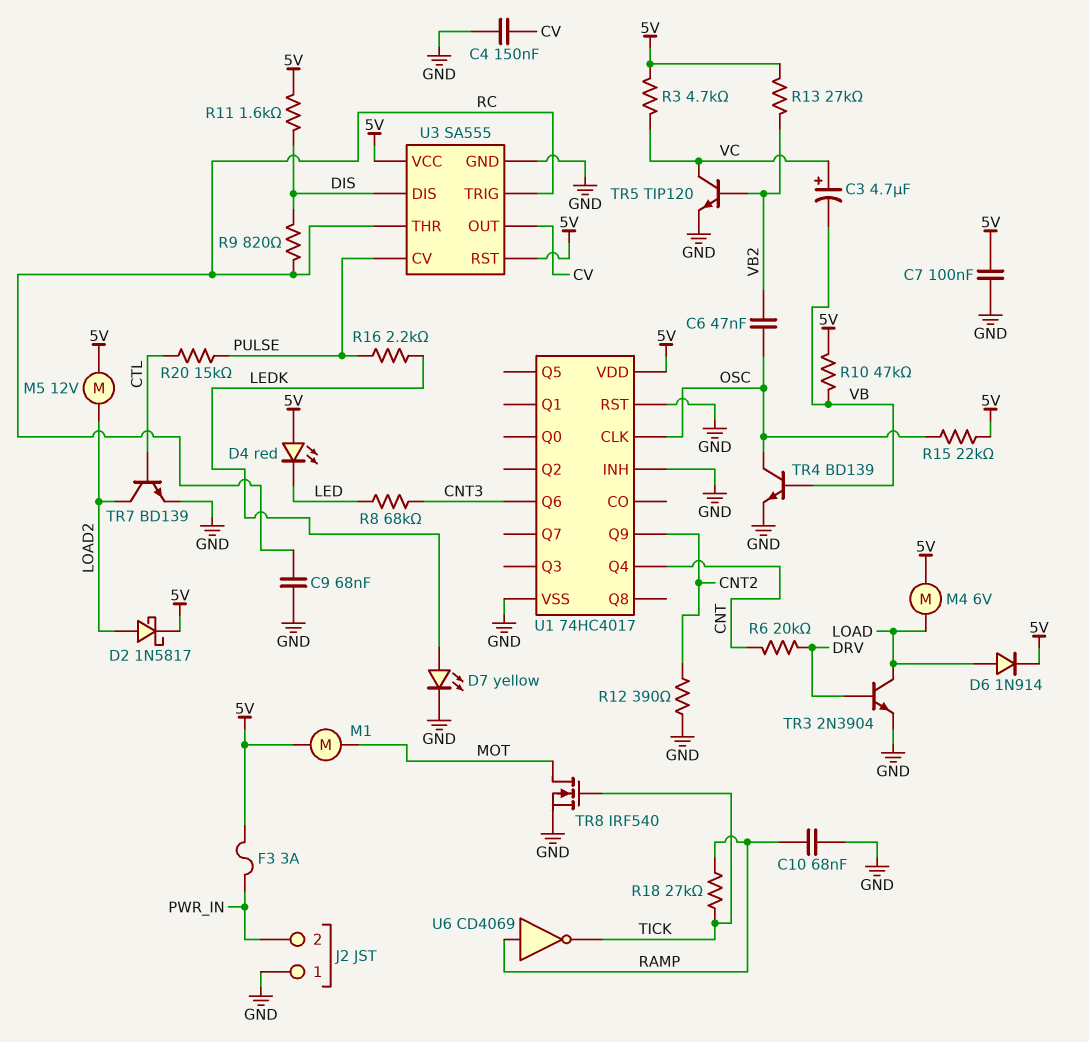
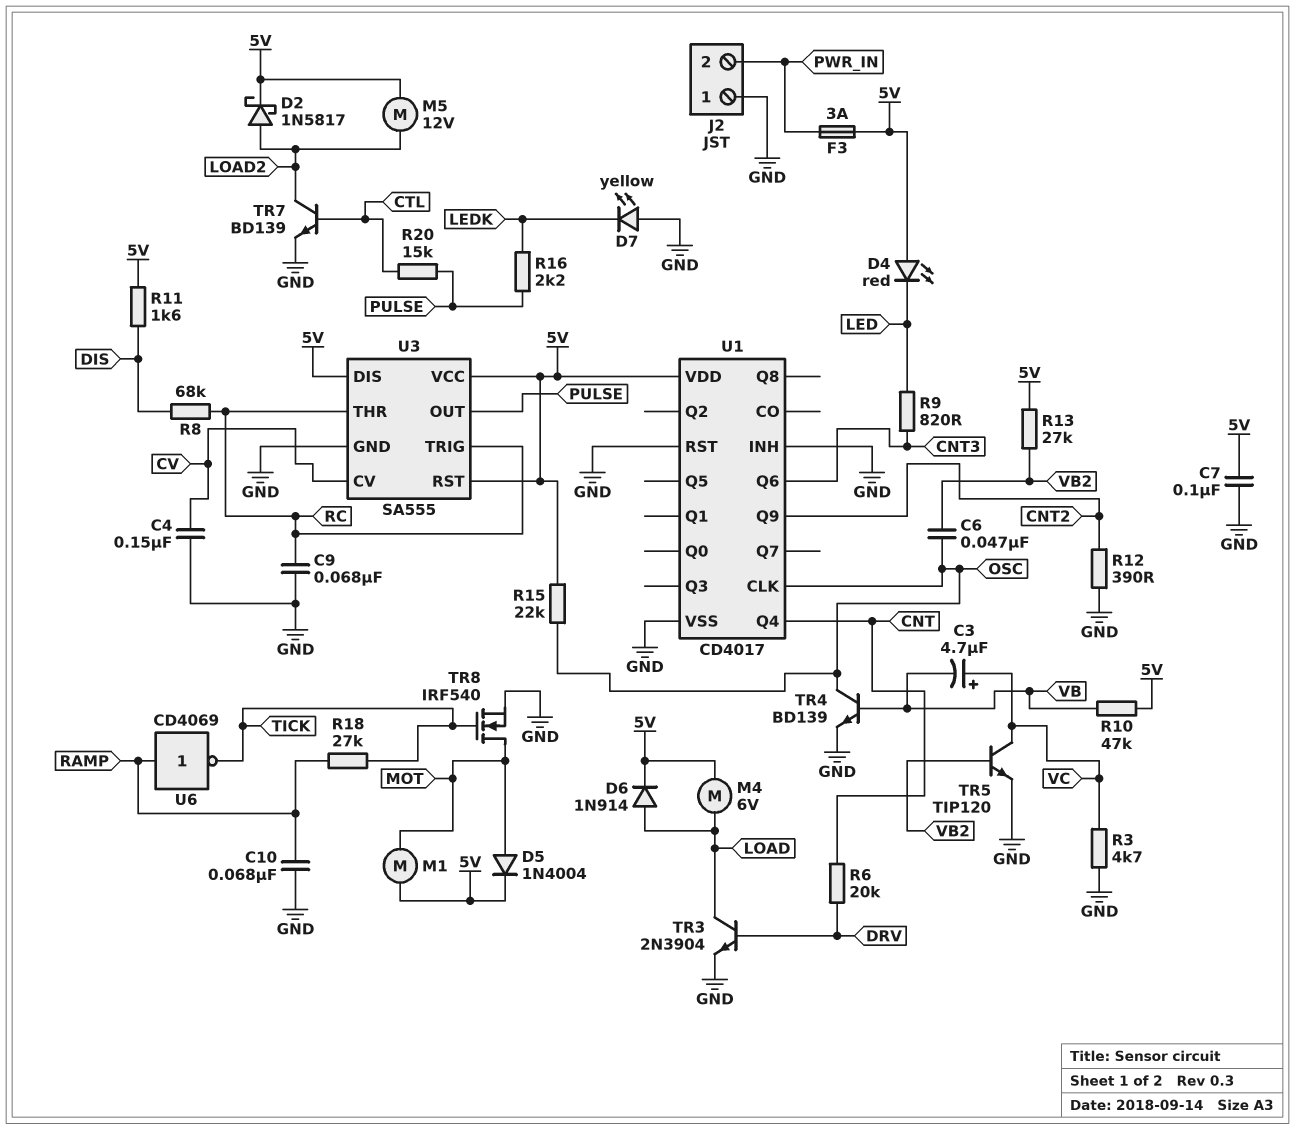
D5: none -> diode 1N4004 (A MOT, K 5V)
D7: LED yellow (A LEDK, K GND) -> LED yellow (A GND, K LEDK)
R3: 4.7k (5V, VC) -> 4.7k (GND, VC)
R8: 68k (CNT3, LED) -> 68k (DIS, RC)
R9: 820 (DIS, RC) -> 820 (CNT3, LED)
U1: 74HC4017 -> CD4017
U3 pin CV: PULSE -> CV
U3 pin DIS: DIS -> 5V
U3 pin OUT: CV -> PULSE

